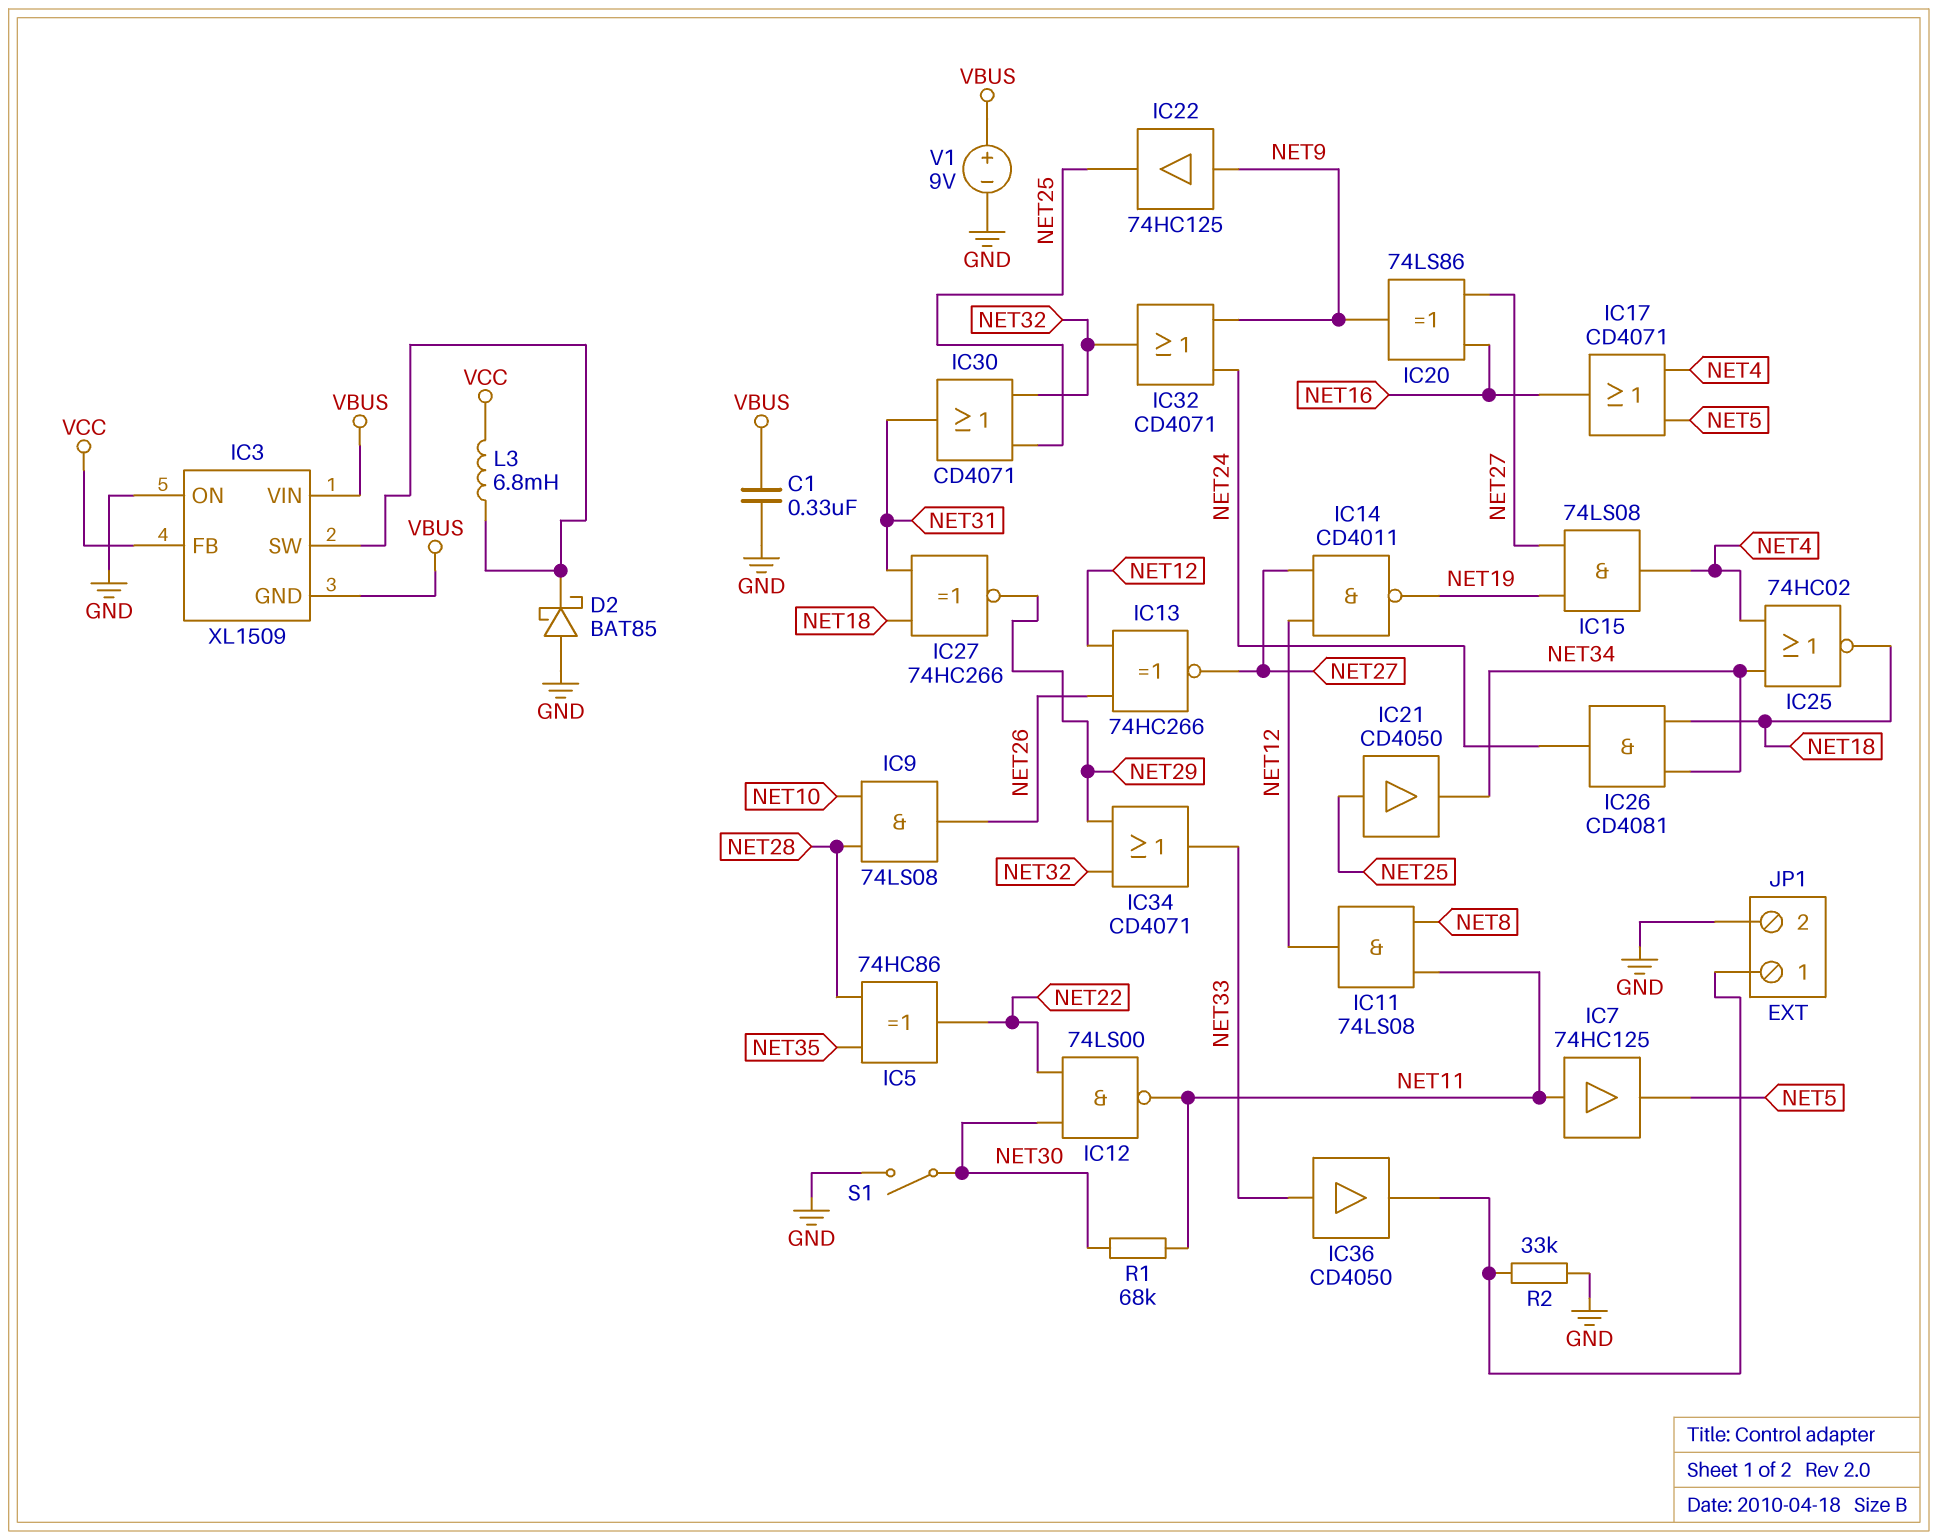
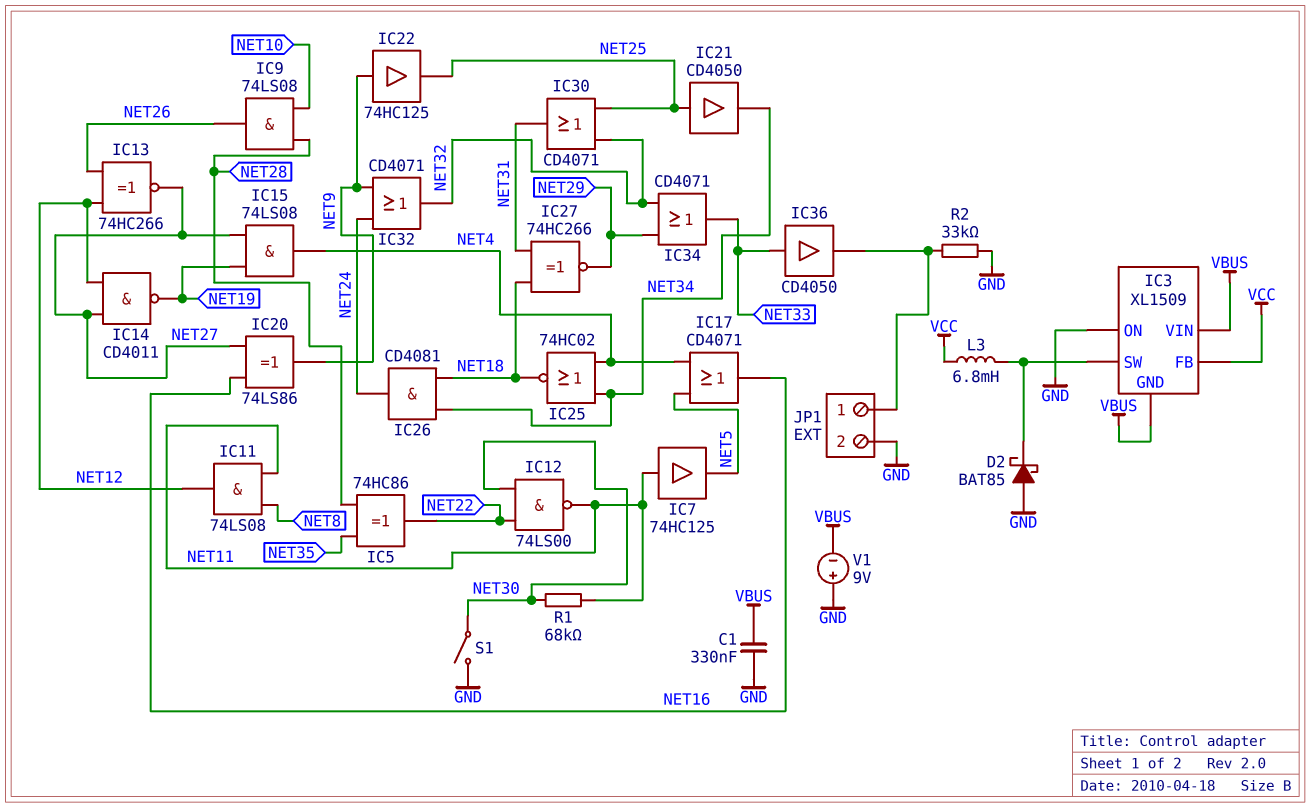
V1: 9V (plus VBUS, minus GND) -> 9V (plus GND, minus VBUS)

